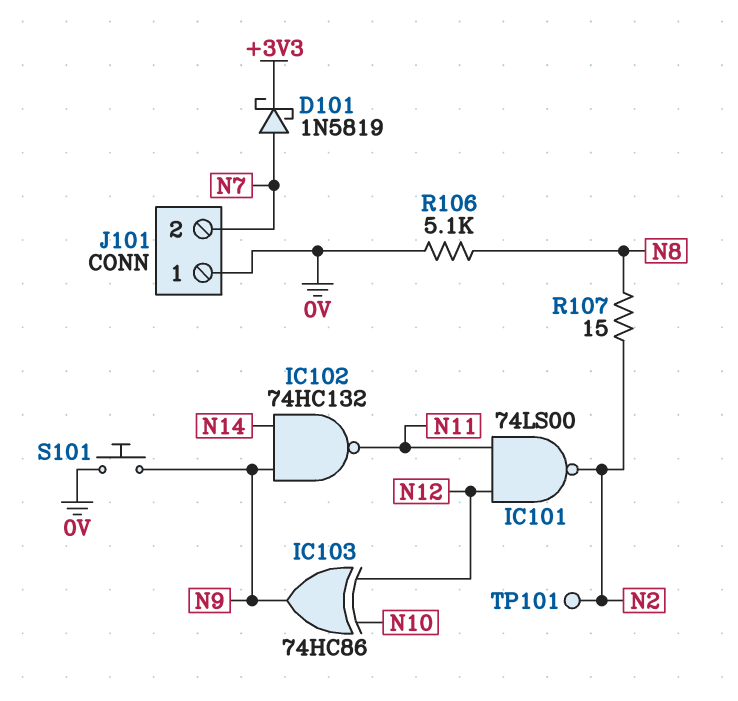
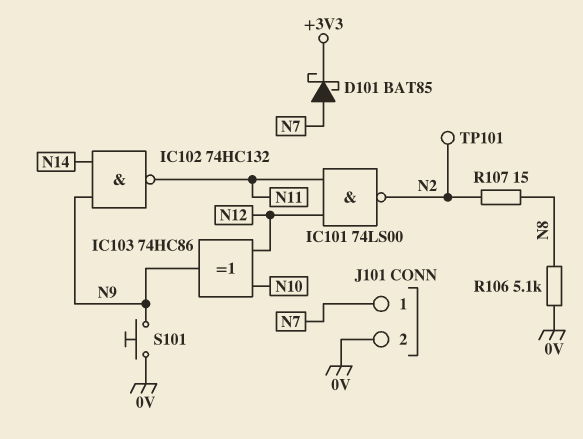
D101: schottky 1N5819 (A N7, K +3V3) -> schottky BAT85 (A N7, K +3V3)
J101 pin 1: 0V -> N7
J101 pin 2: N7 -> 0V

